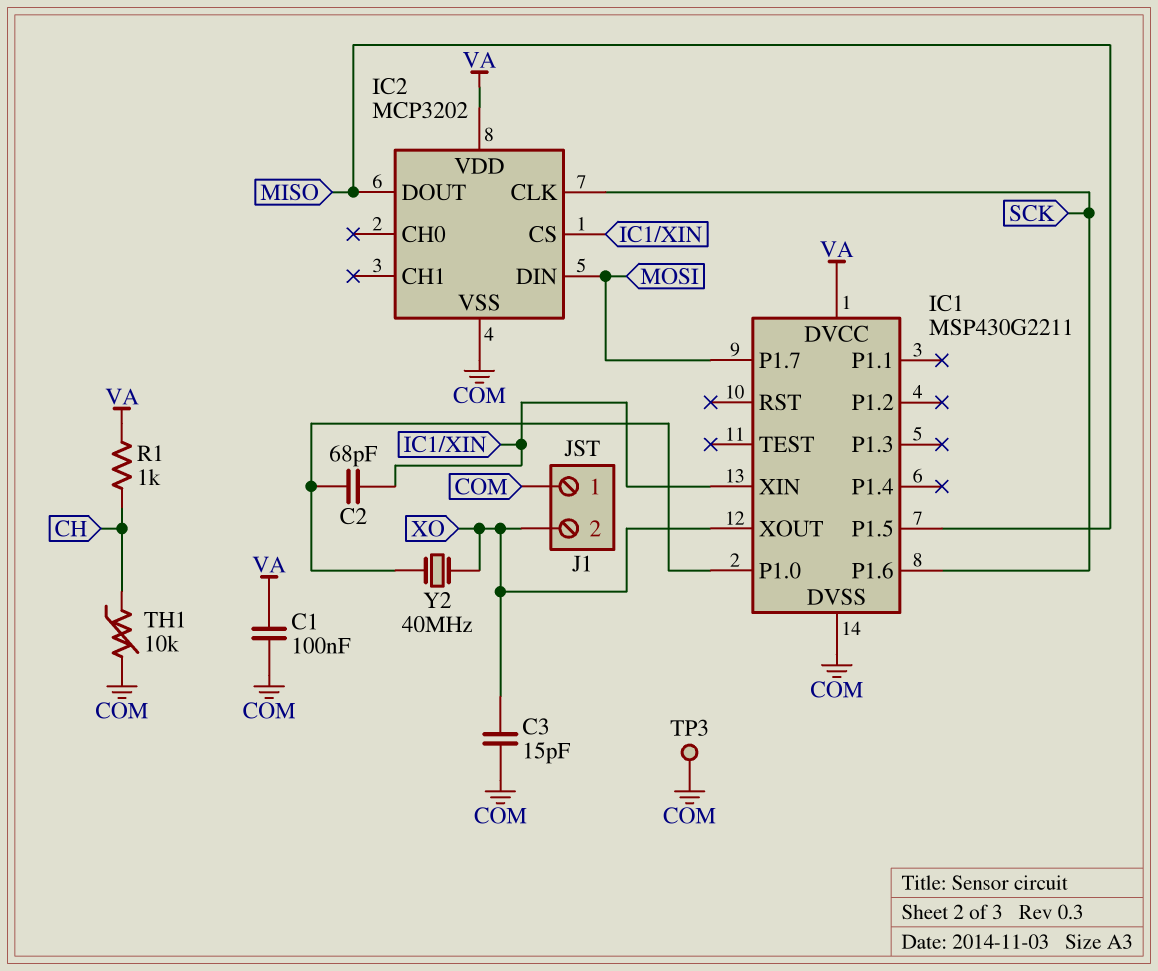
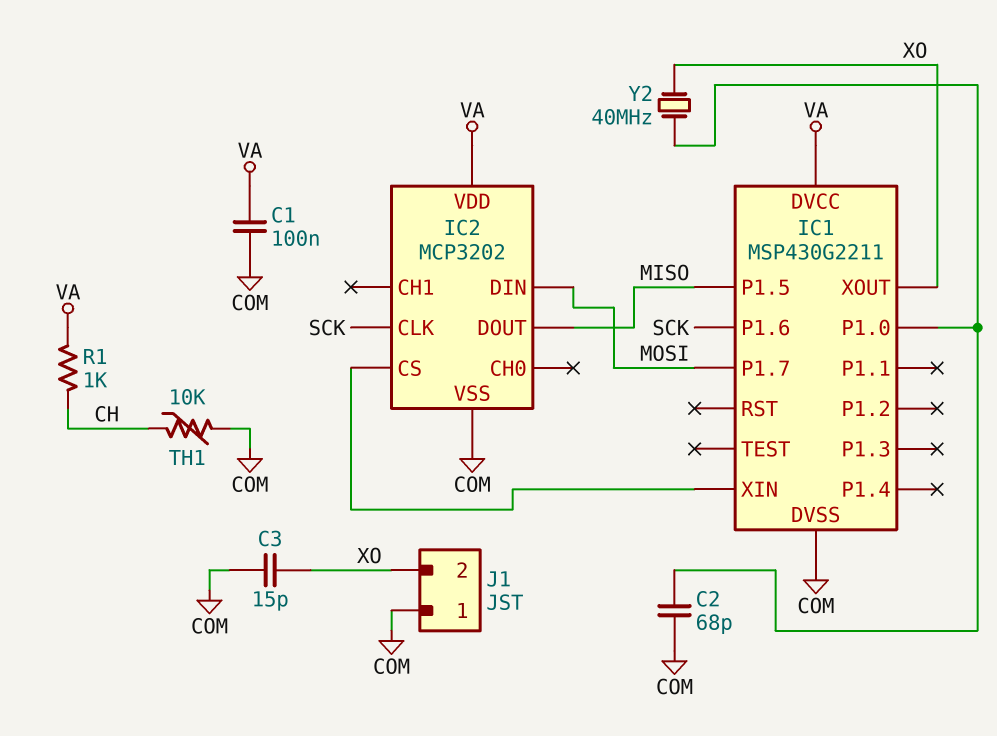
C2: 68pF (IC1/P1.0, IC1/XIN) -> 68pF (COM, IC1/P1.0)
TP3: test point (COM) -> none

